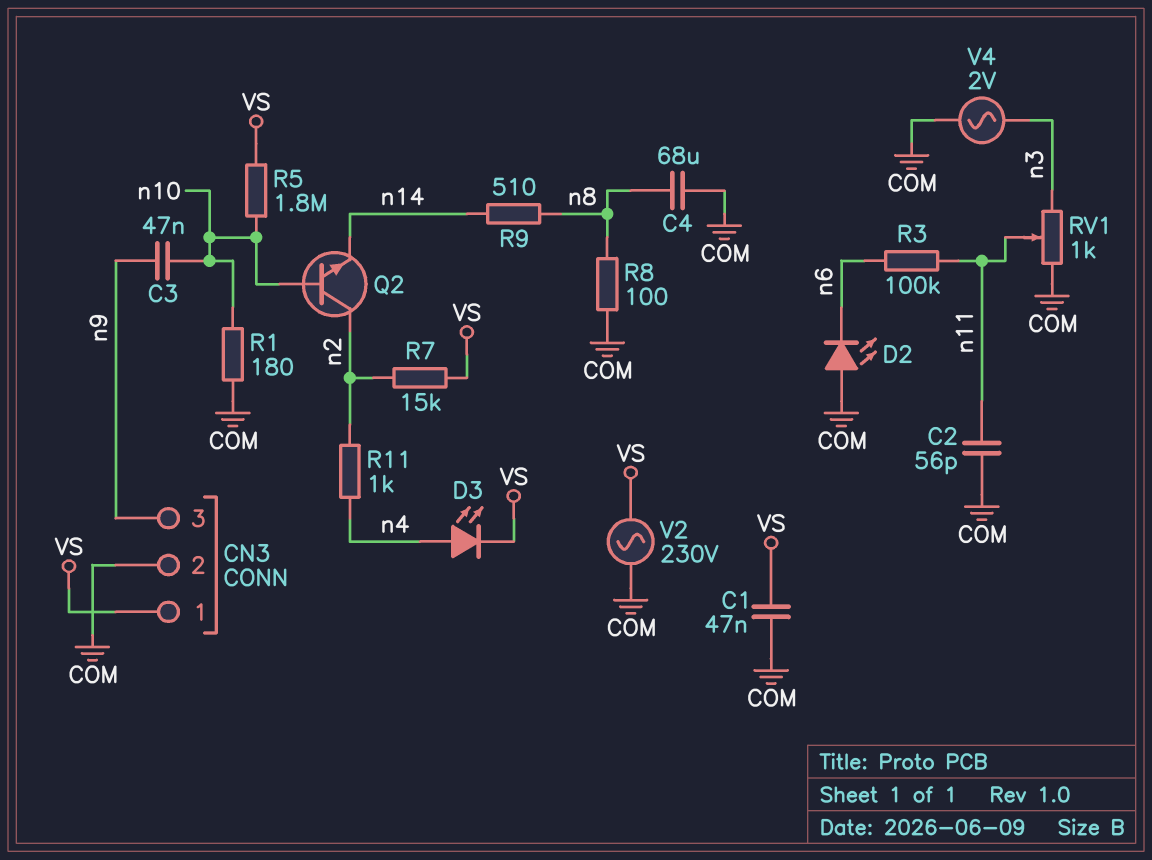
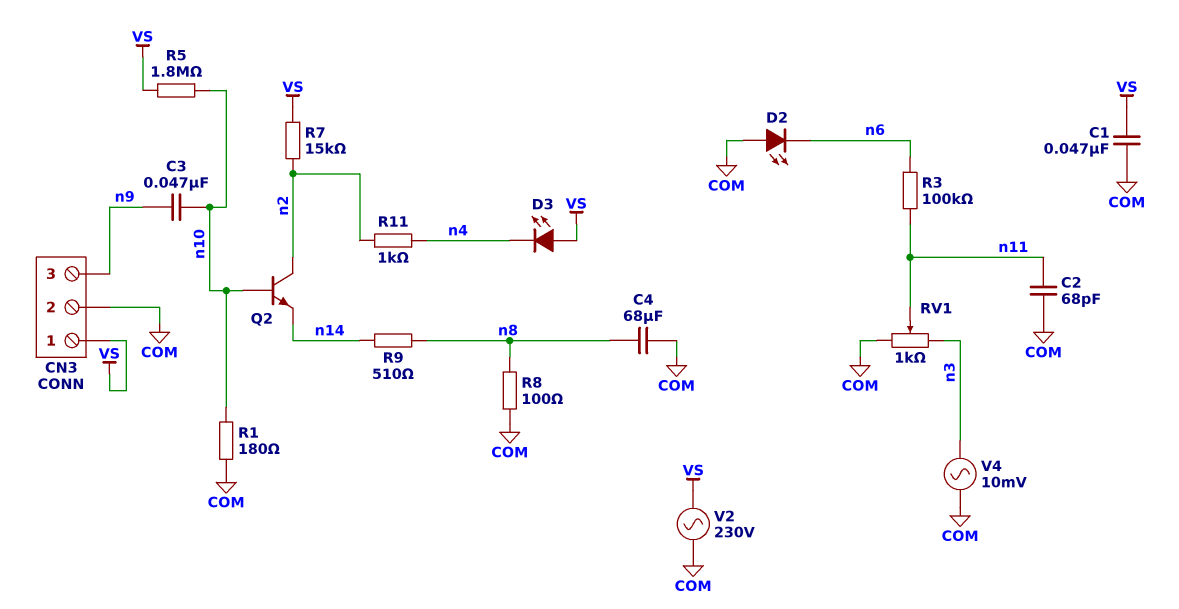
C2: 56pF (COM, n11) -> 68pF (COM, n11)
D3: LED (A n4, K VS) -> LED (A VS, K n4)
V4: AC 2V (COM, n3) -> AC 10mV (COM, n3)

